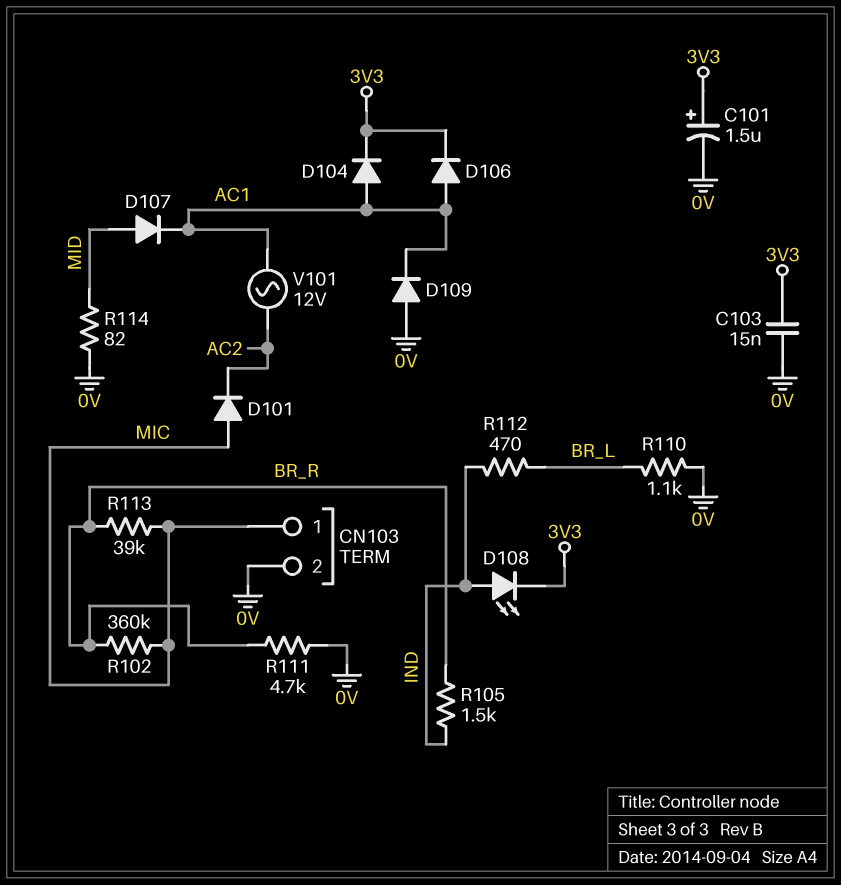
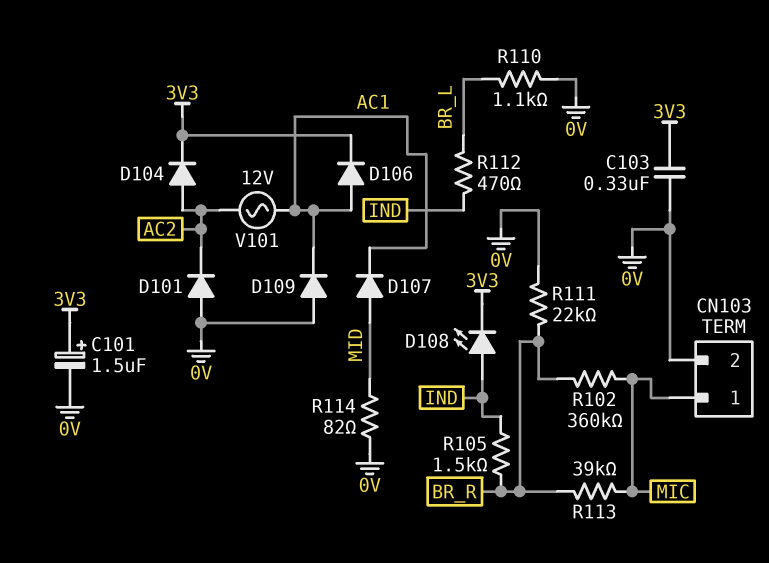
C103: 15nF (0V, 3V3) -> 330nF (0V, 3V3)
D101: diode (A MIC, K AC2) -> diode (A 0V, K AC2)
D104: diode (A AC1, K 3V3) -> diode (A AC2, K 3V3)
R111: 4.7k (0V, BR_R) -> 22k (0V, BR_R)

